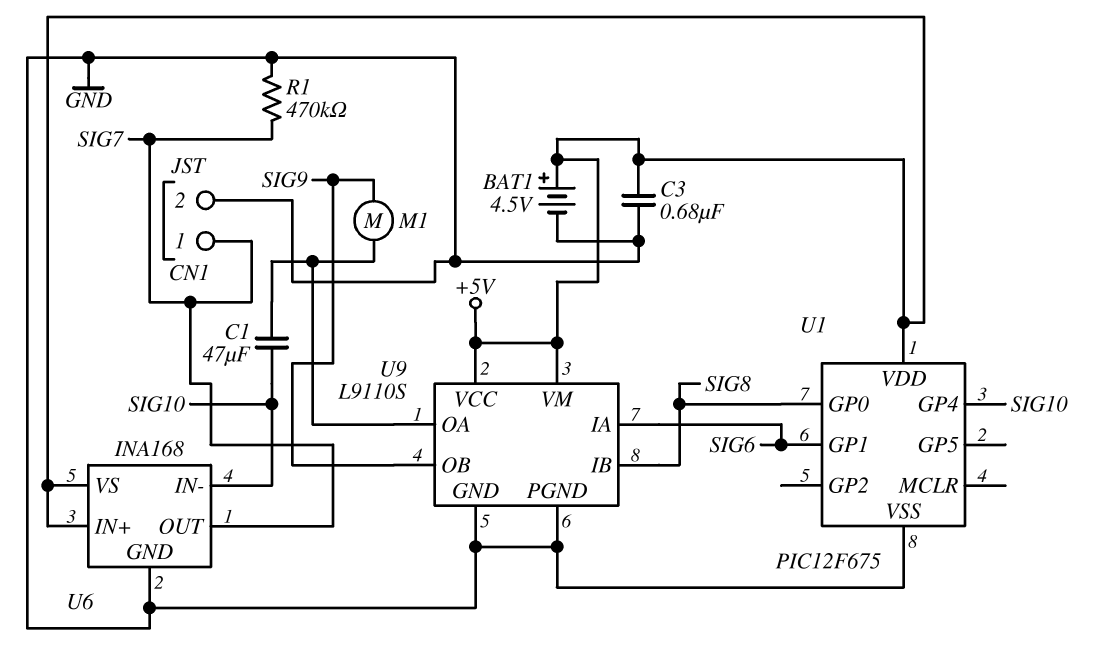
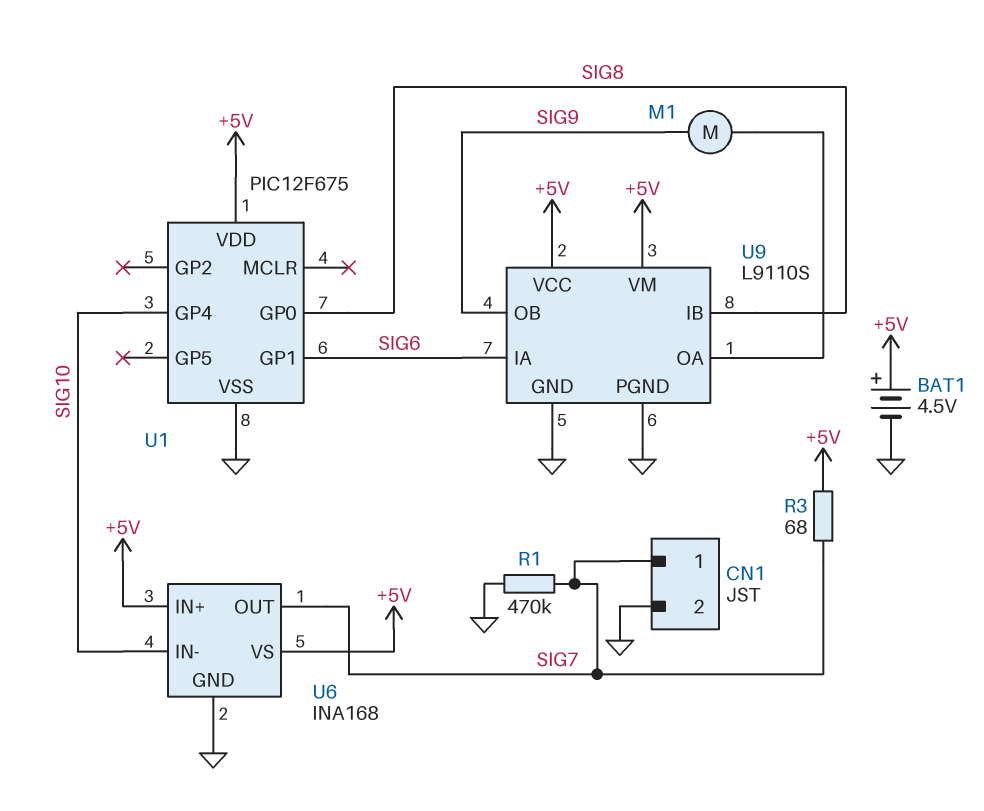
C1: 47uF (SIG10, U9/OA) -> none
C3: 680nF (+5V, GND) -> none
R3: none -> 68 (+5V, SIG7)

